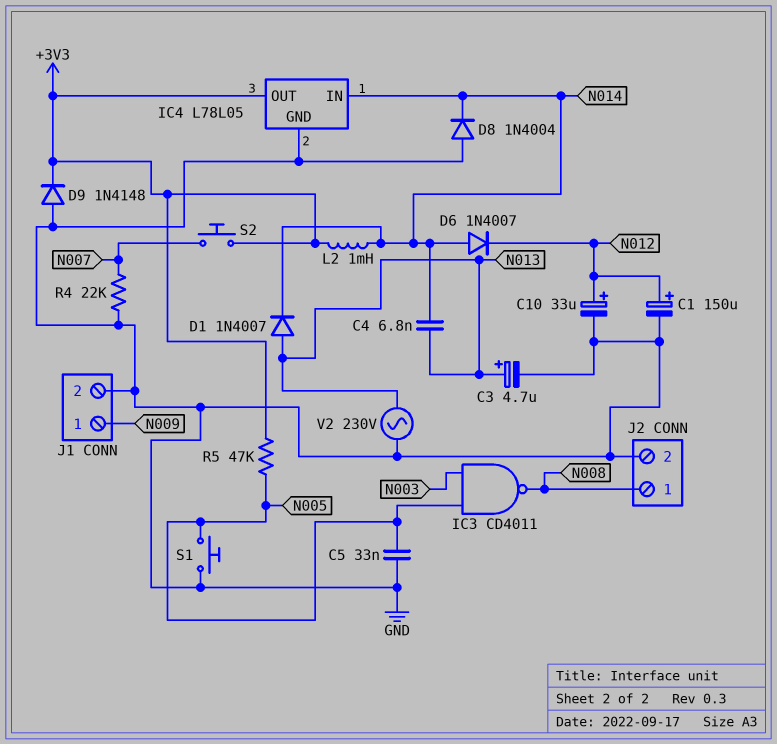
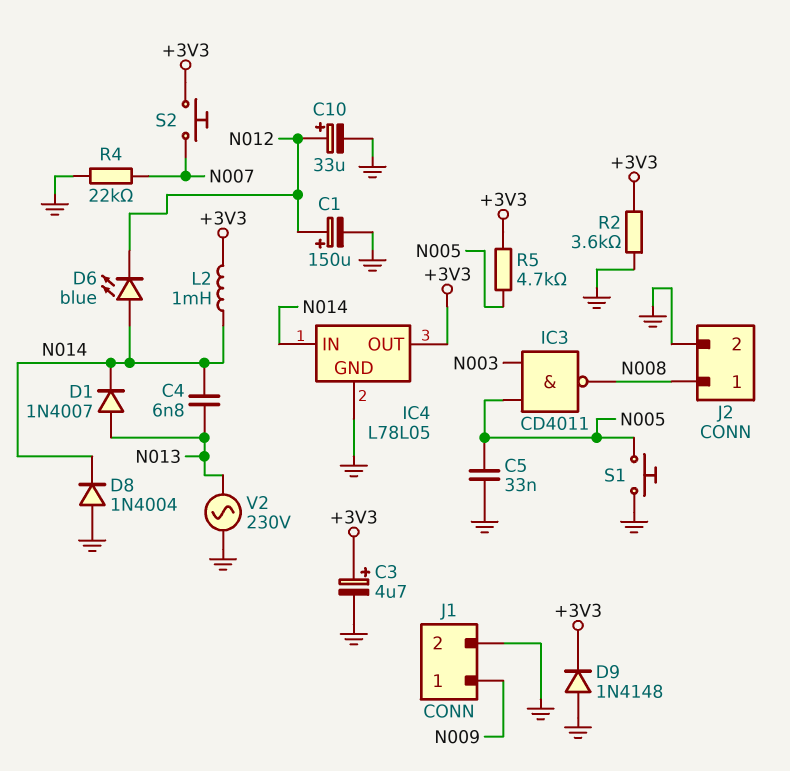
C3: 4.7uF (plus N013, minus GND) -> 4.7uF (plus +3V3, minus GND)
D6: diode 1N4007 (A N014, K N012) -> LED blue (A N014, K N012)
R2: none -> 3.6k (+3V3, GND)
R5: 47k (+3V3, N005) -> 4.7k (+3V3, N005)

